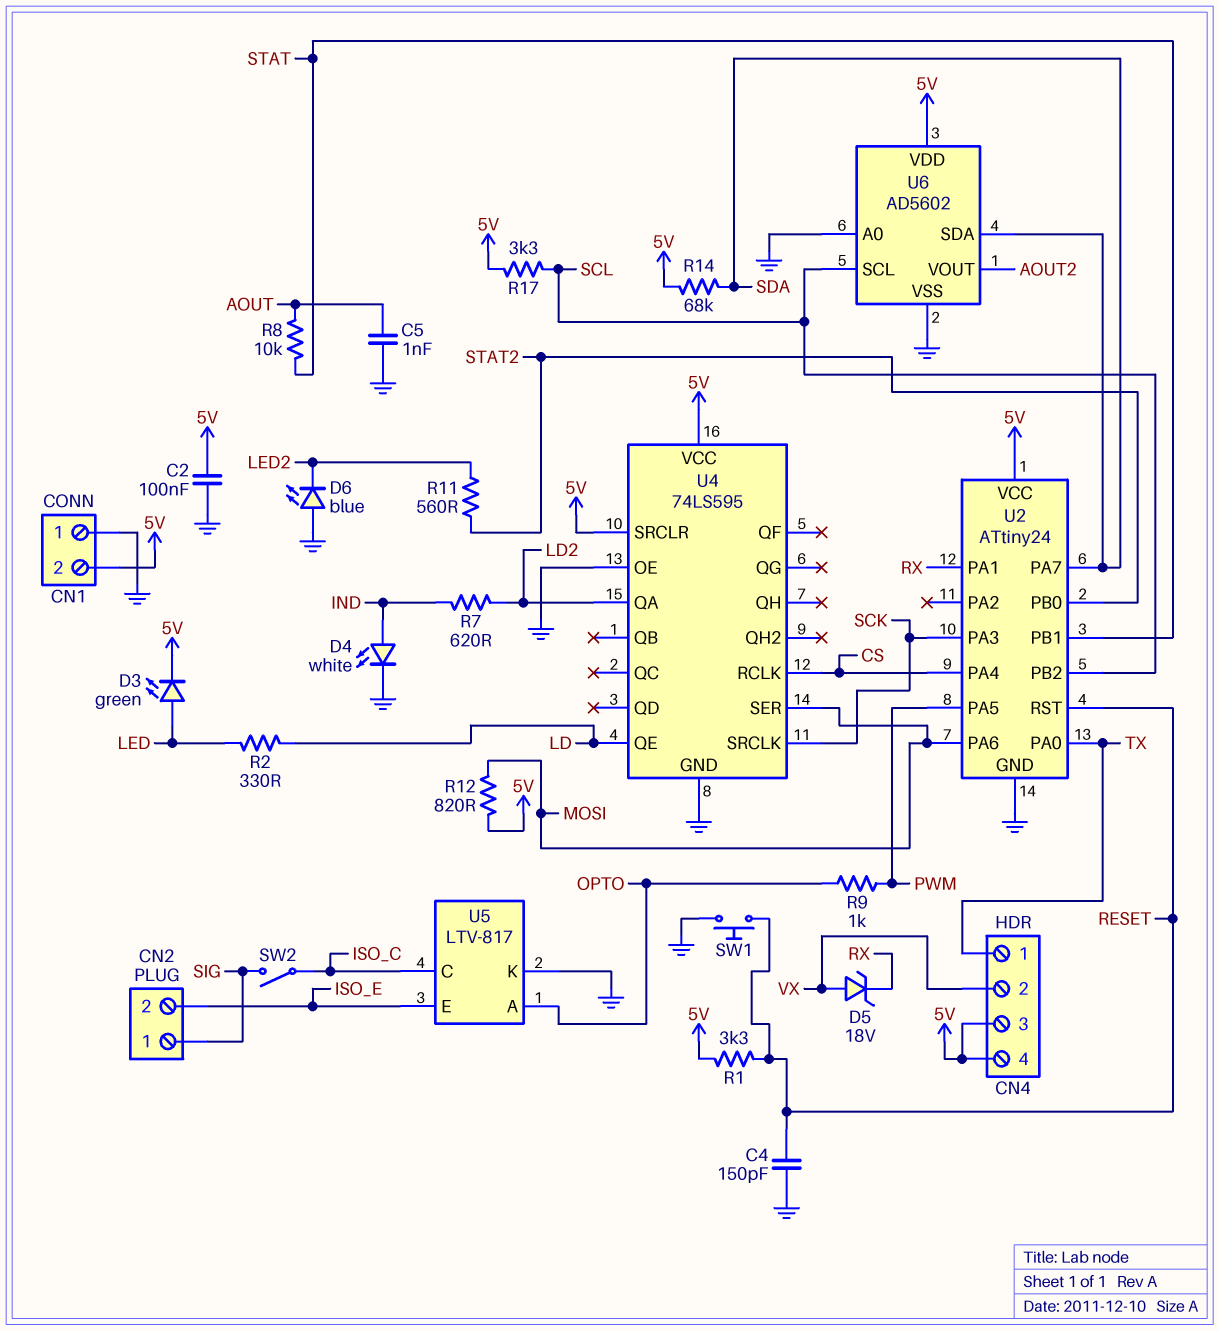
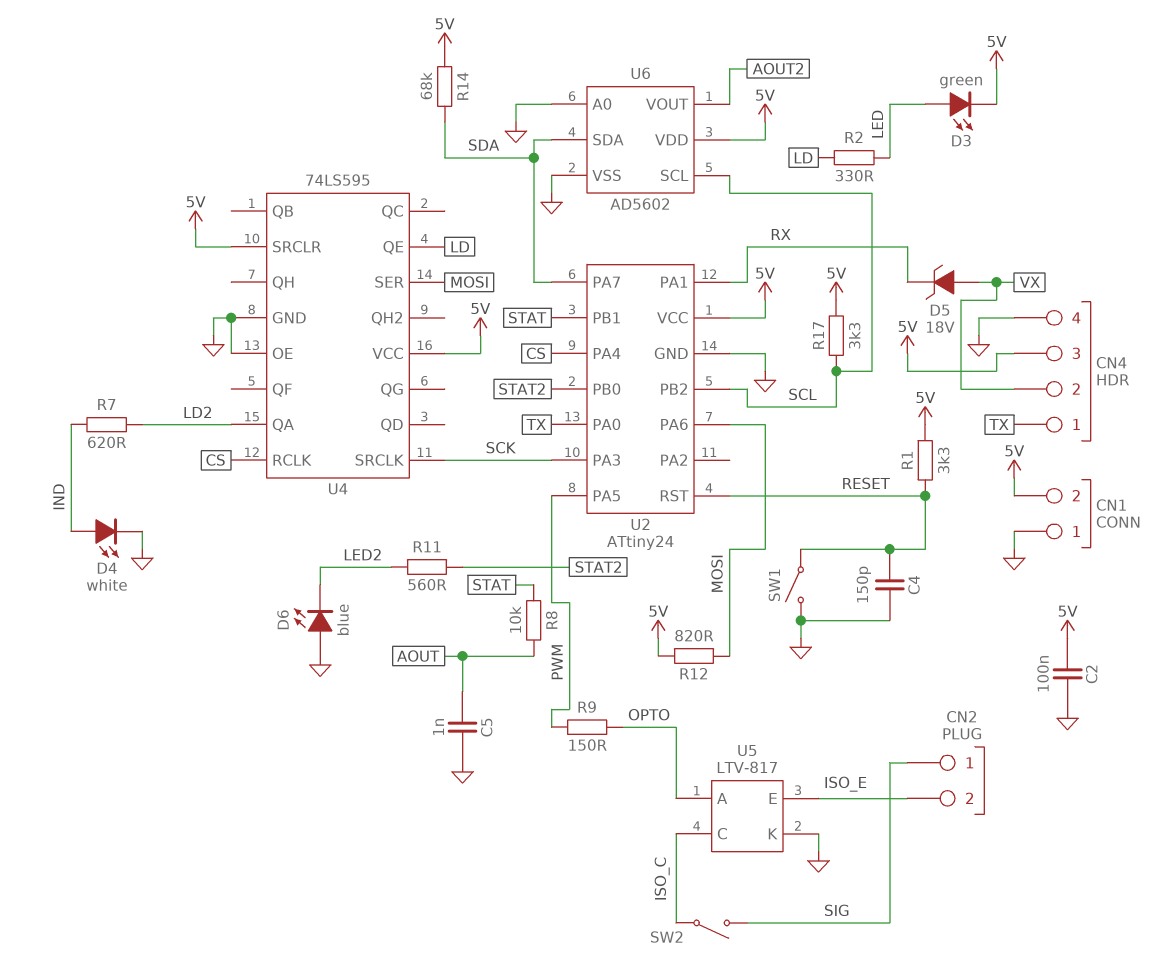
CN4 pin 4: 5V -> GND
R9: 1k (OPTO, PWM) -> 150 (OPTO, PWM)
SW1: button (GND, RESET) -> switch (GND, RESET)

